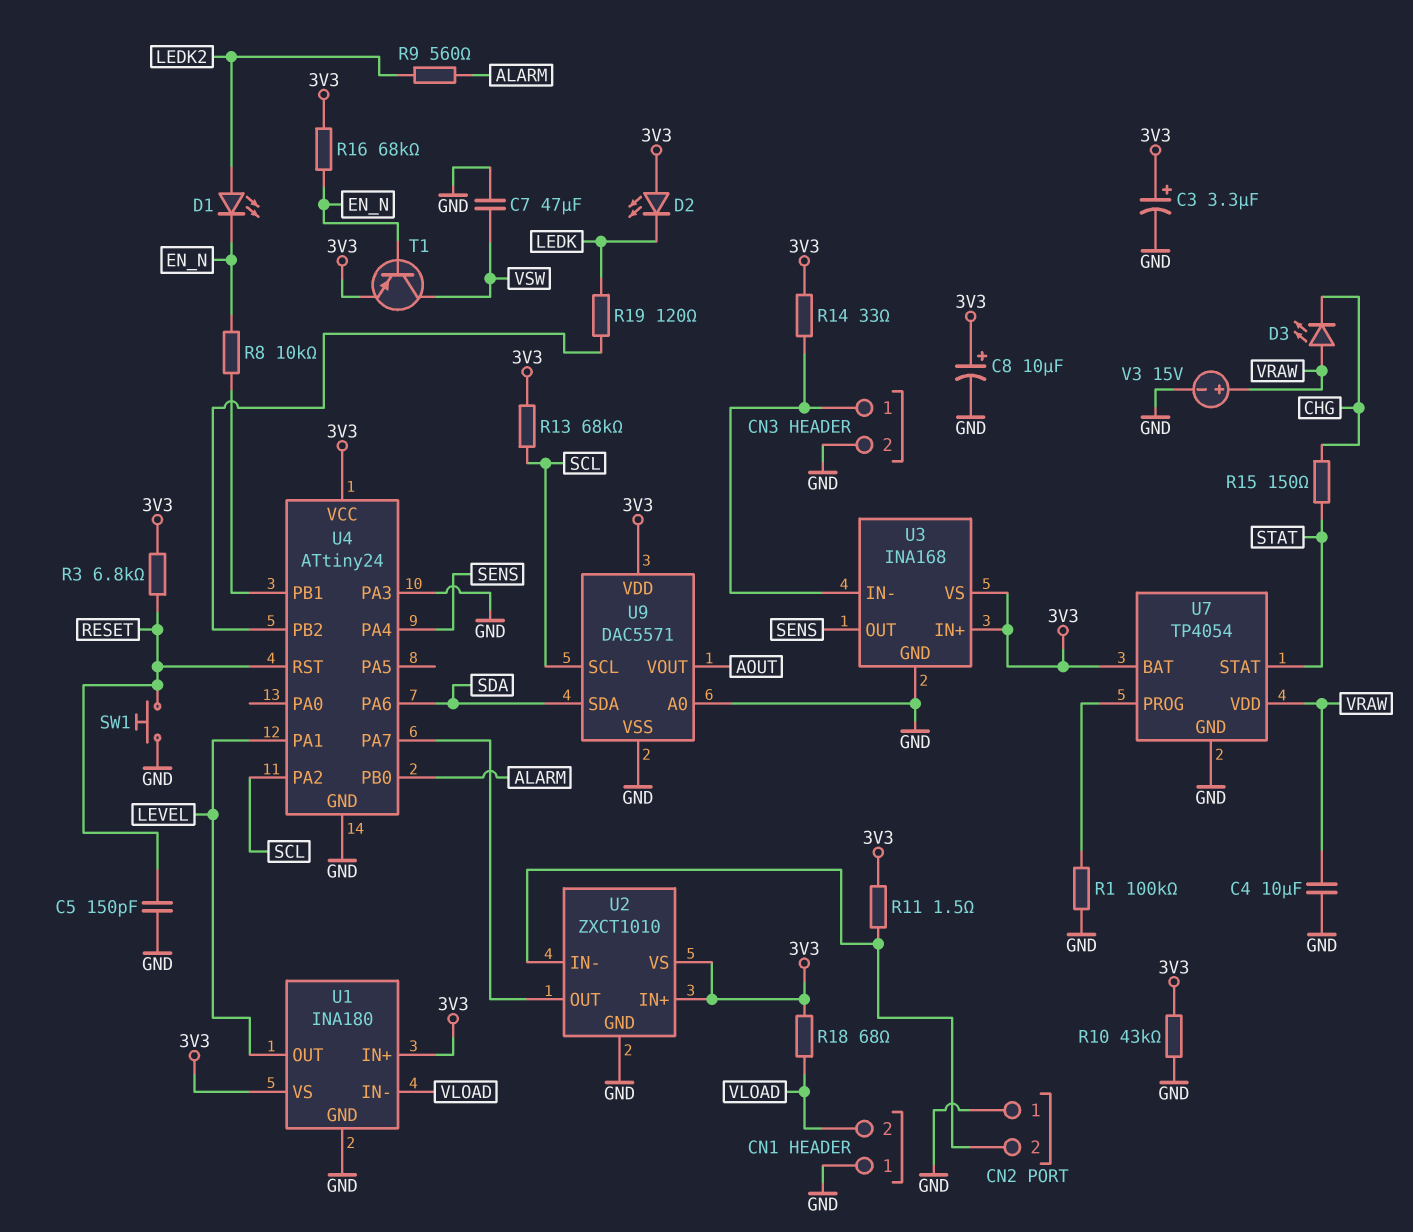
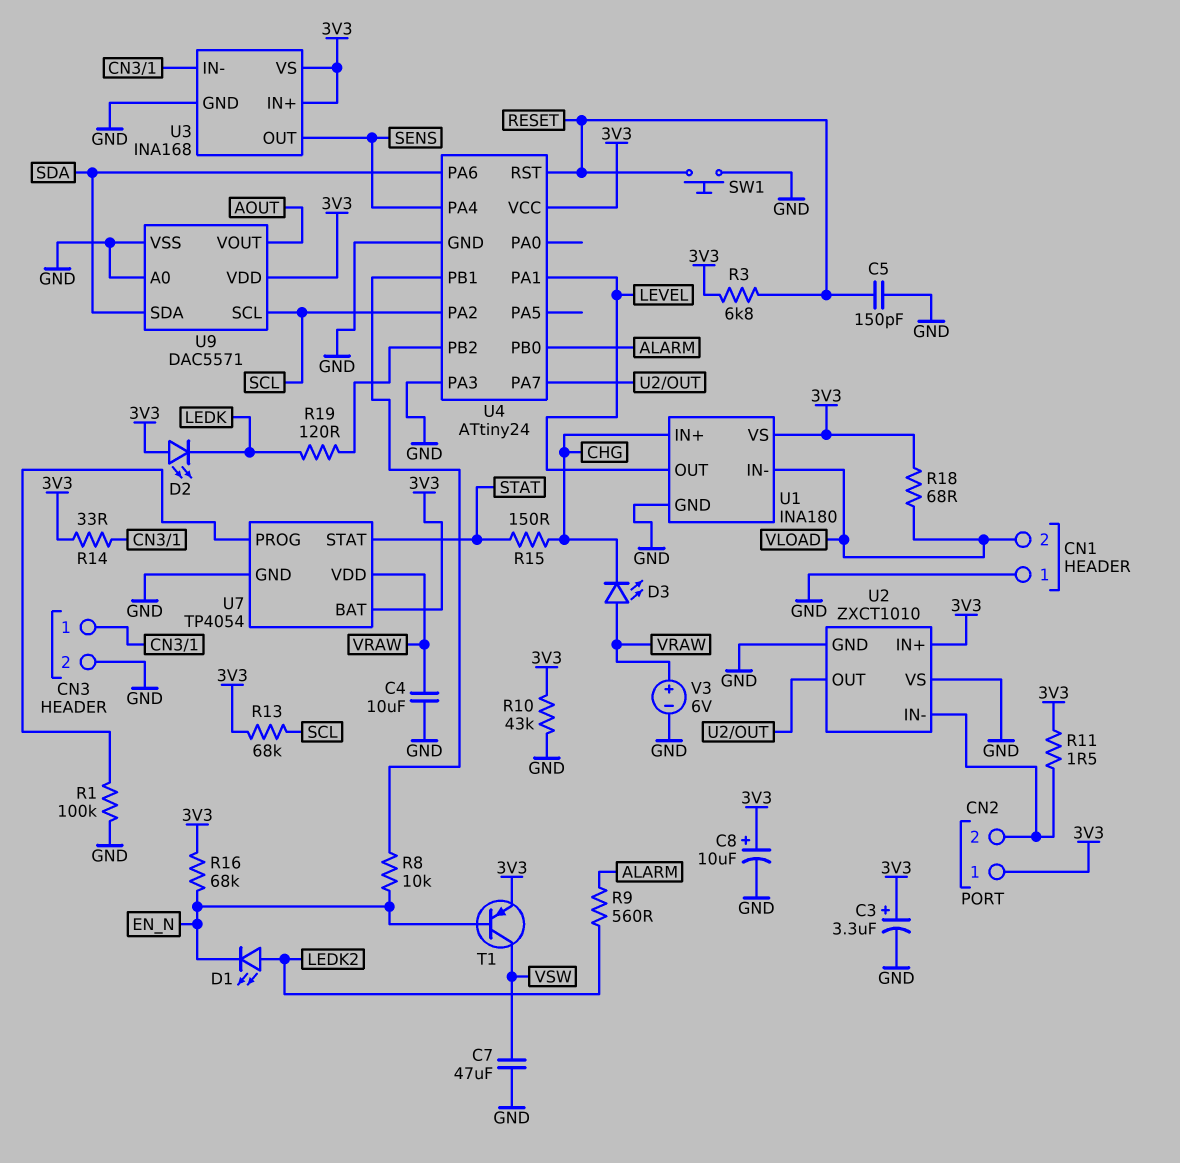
CN2 pin 1: GND -> 3V3
U1 pin IN+: 3V3 -> CHG
U2 pin VS: 3V3 -> GND
V3: 15V (plus VRAW, minus GND) -> 6V (plus VRAW, minus GND)

